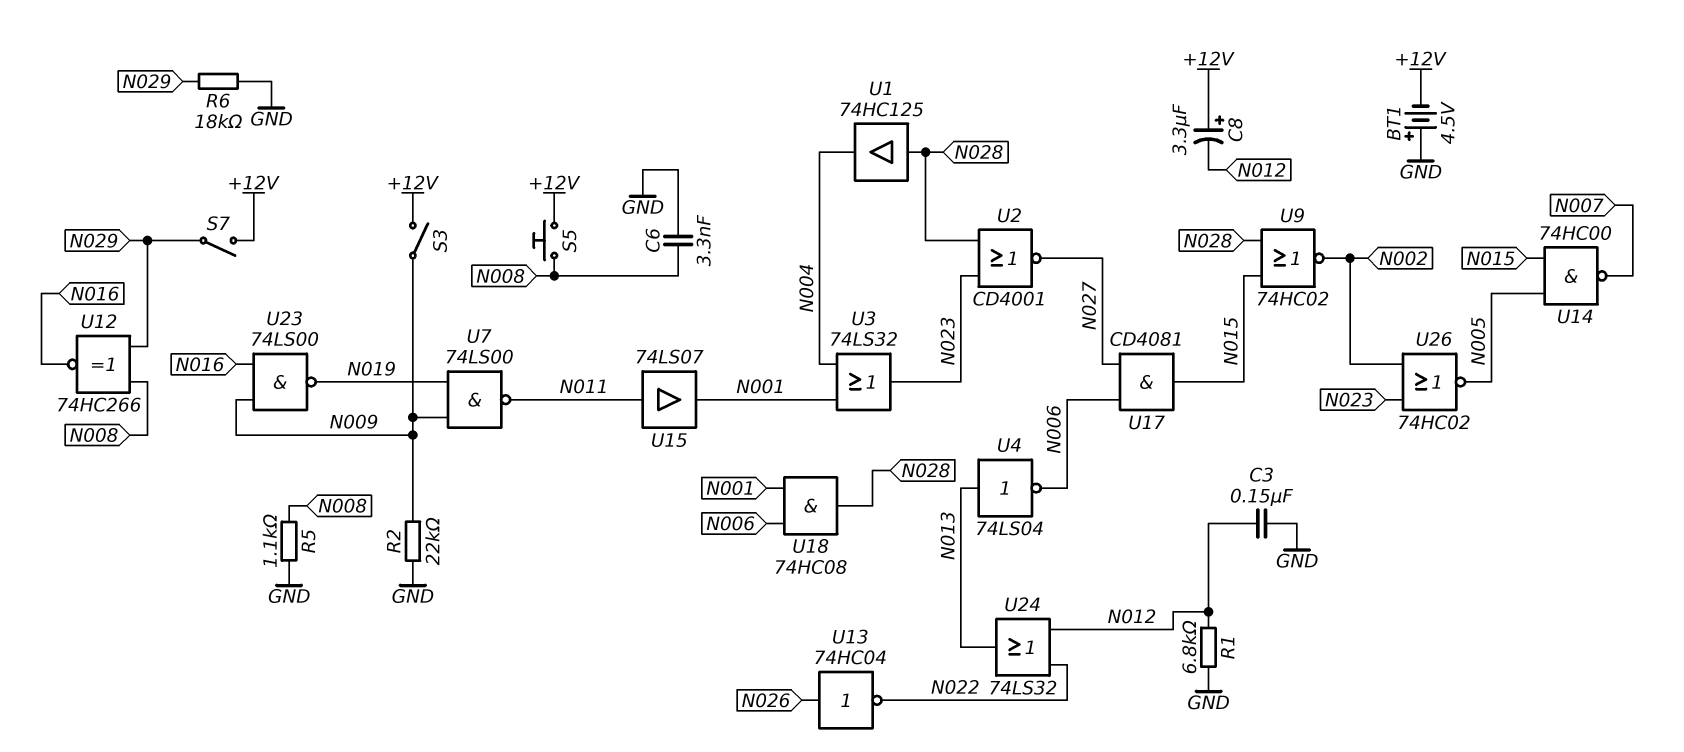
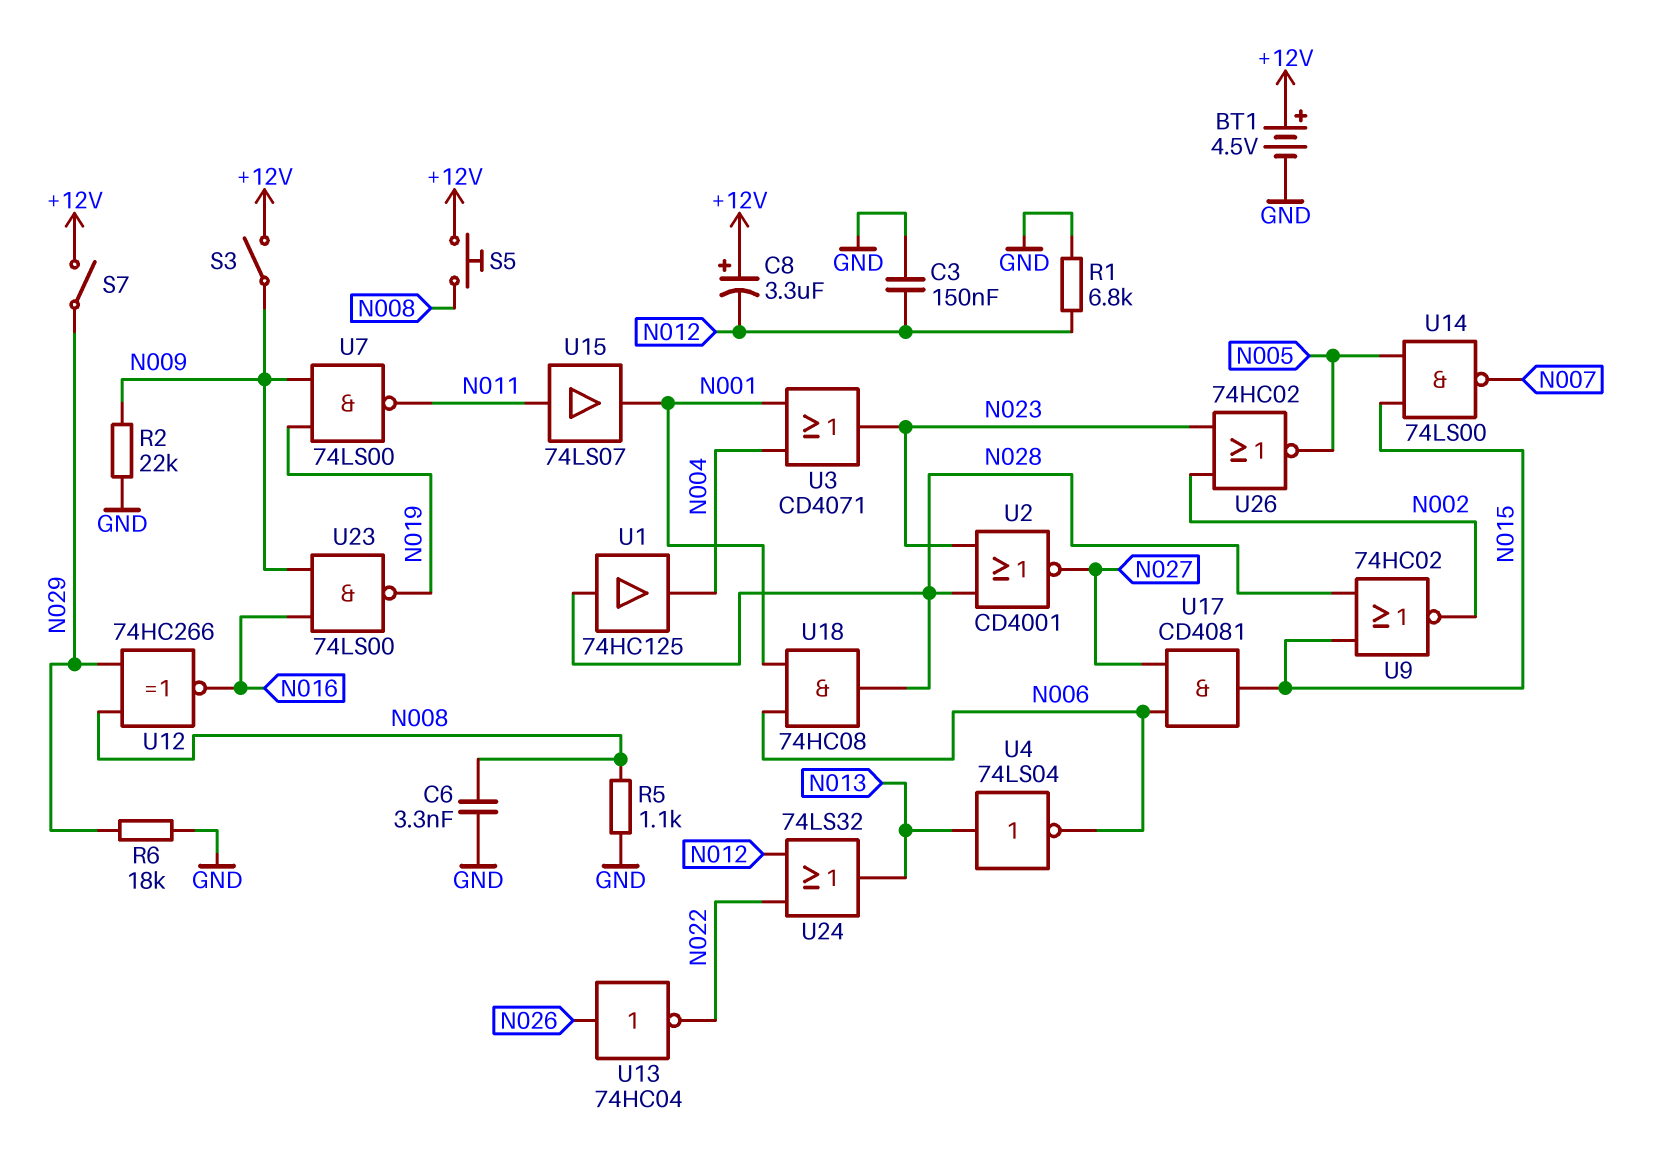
BT1: 4.5V (plus GND, minus +12V) -> 4.5V (plus +12V, minus GND)
U3: OR 74LS32 (in N001, in N004, out N023) -> OR CD4071 (in N001, in N004, out N023)
U14: NAND 74HC00 (in N005, in N015, out N007) -> NAND 74LS00 (in N005, in N015, out N007)

